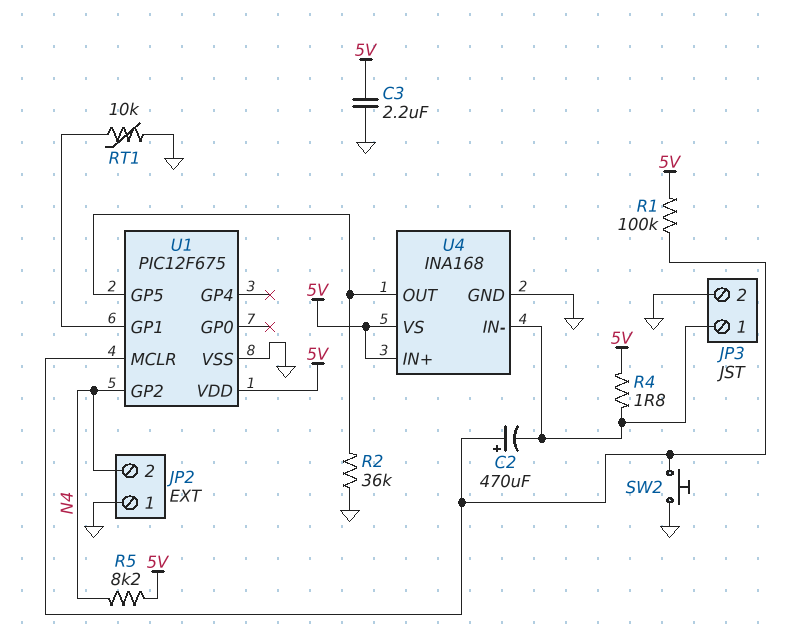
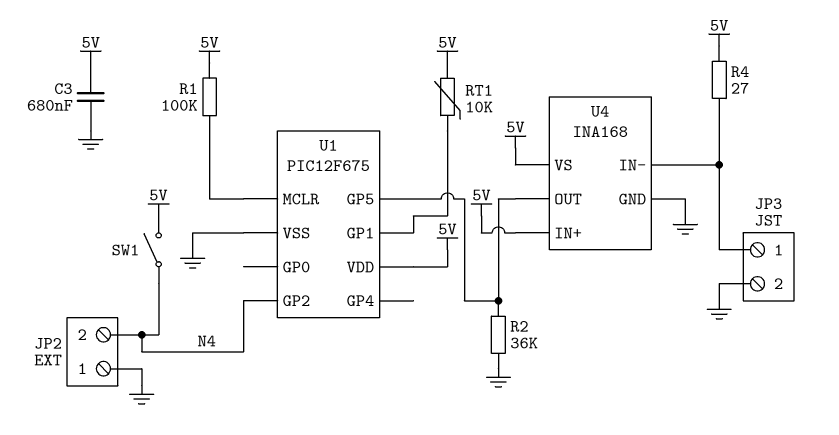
C2: 470uF (plus U1/MCLR, minus JP3/1) -> none
C3: 2.2uF (5V, GND) -> 680nF (5V, GND)
R4: 1.8 (5V, JP3/1) -> 27 (5V, JP3/1)
R5: 8.2k (5V, N4) -> none
RT1: 10k (GND, U1/GP1) -> 10k (5V, U1/GP1)
SW1: none -> switch (5V, N4)
SW2: button (GND, U1/MCLR) -> none

